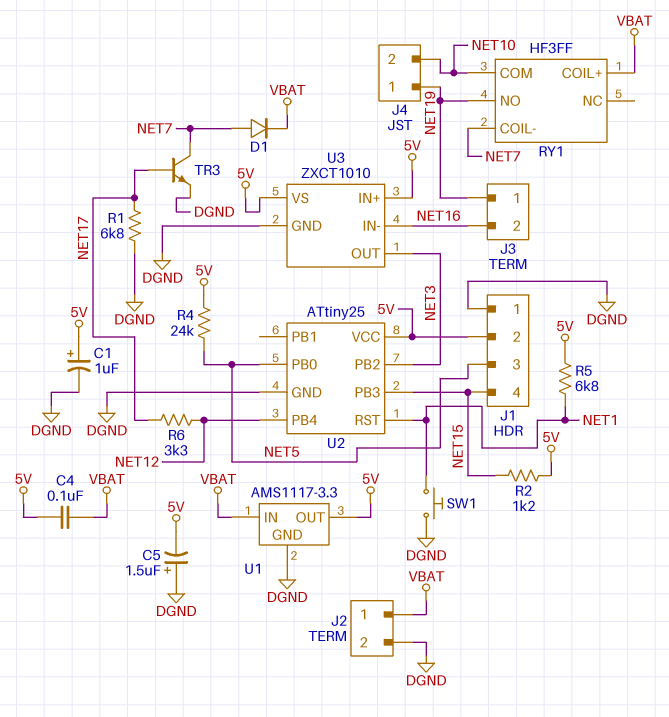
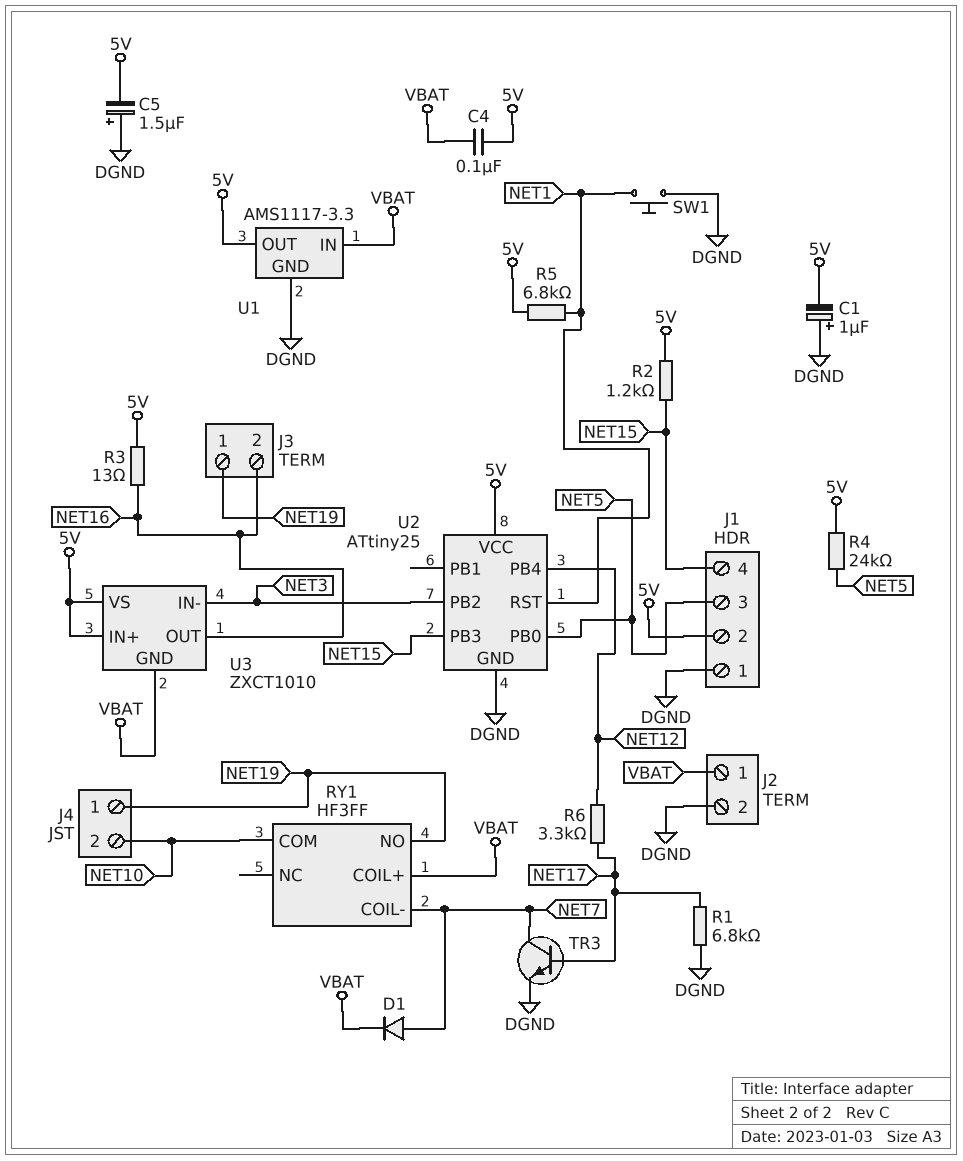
C1: 1uF (plus 5V, minus DGND) -> 1uF (plus DGND, minus 5V)
R3: none -> 13 (5V, NET16)
U3 pin GND: DGND -> VBAT
U3 pin IN-: NET16 -> NET3
U3 pin OUT: NET3 -> NET16

